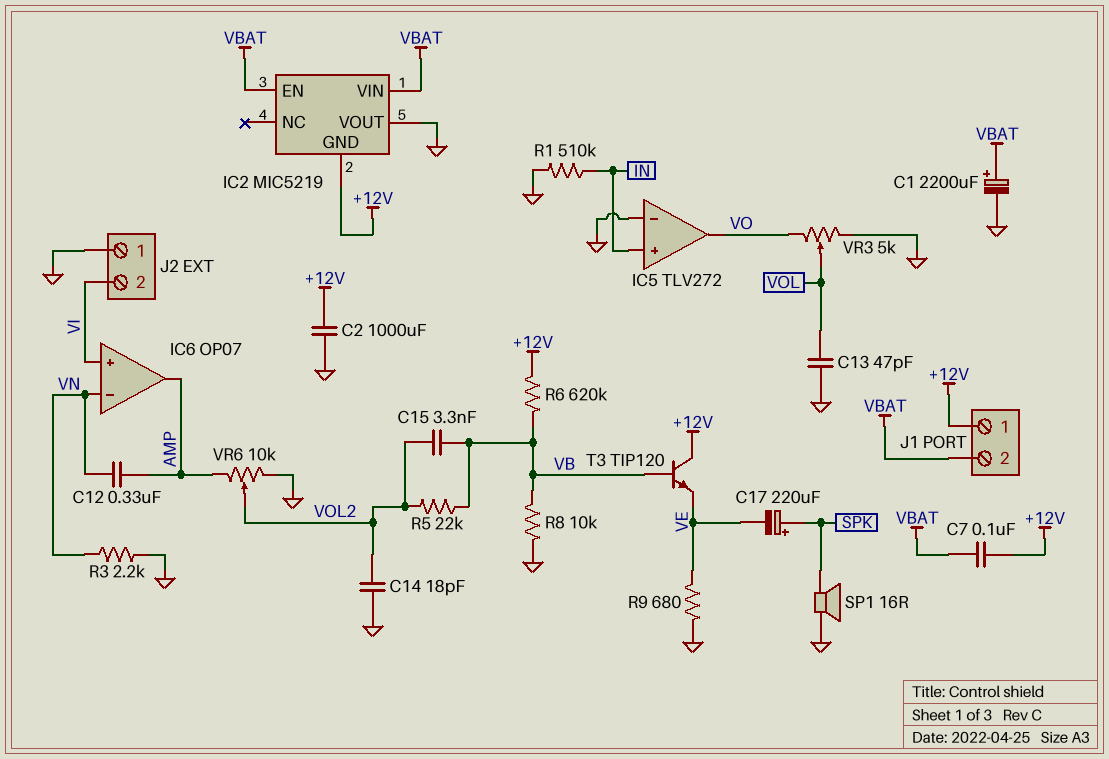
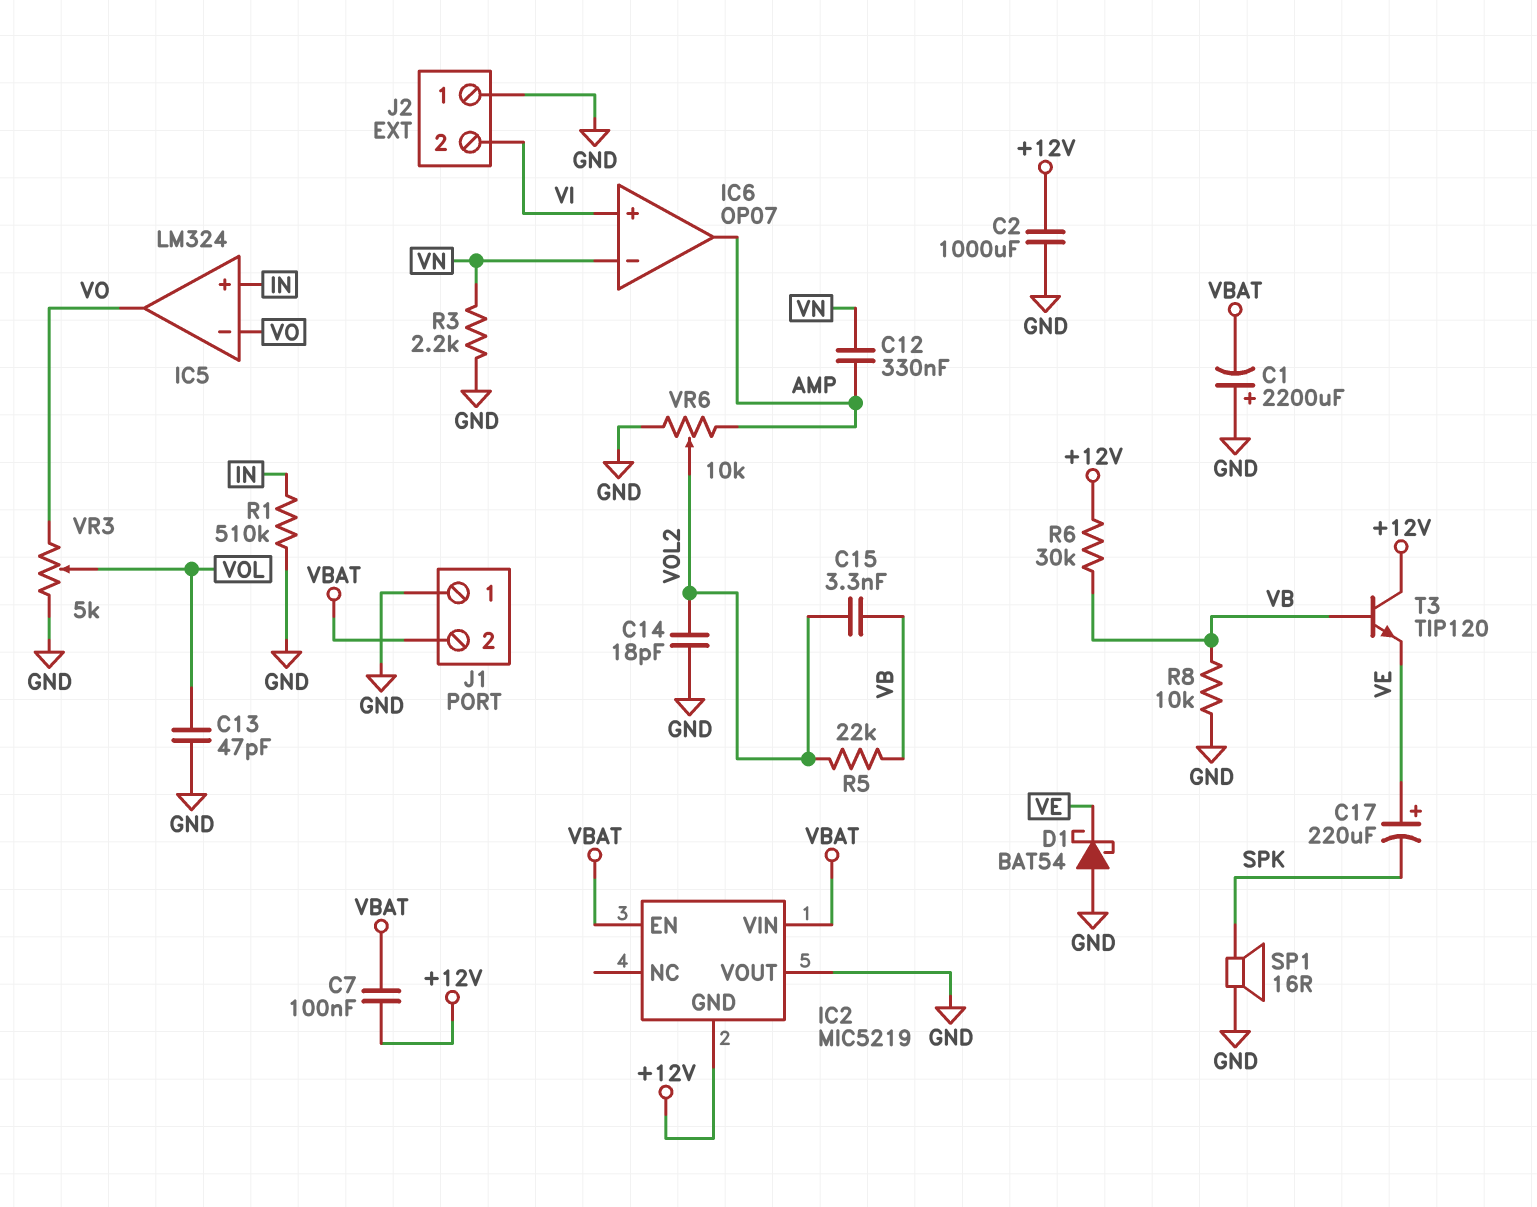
C1: 2200uF (plus VBAT, minus GND) -> 2200uF (plus GND, minus VBAT)
C17: 220uF (plus SPK, minus VE) -> 220uF (plus VE, minus SPK)
D1: none -> schottky BAT54 (A GND, K VE)
IC5: TLV272 -> LM324
IC5 pin in-: GND -> VO
J1 pin 1: +12V -> GND
R6: 620k (+12V, VB) -> 30k (+12V, VB)
R9: 680 (GND, VE) -> none

